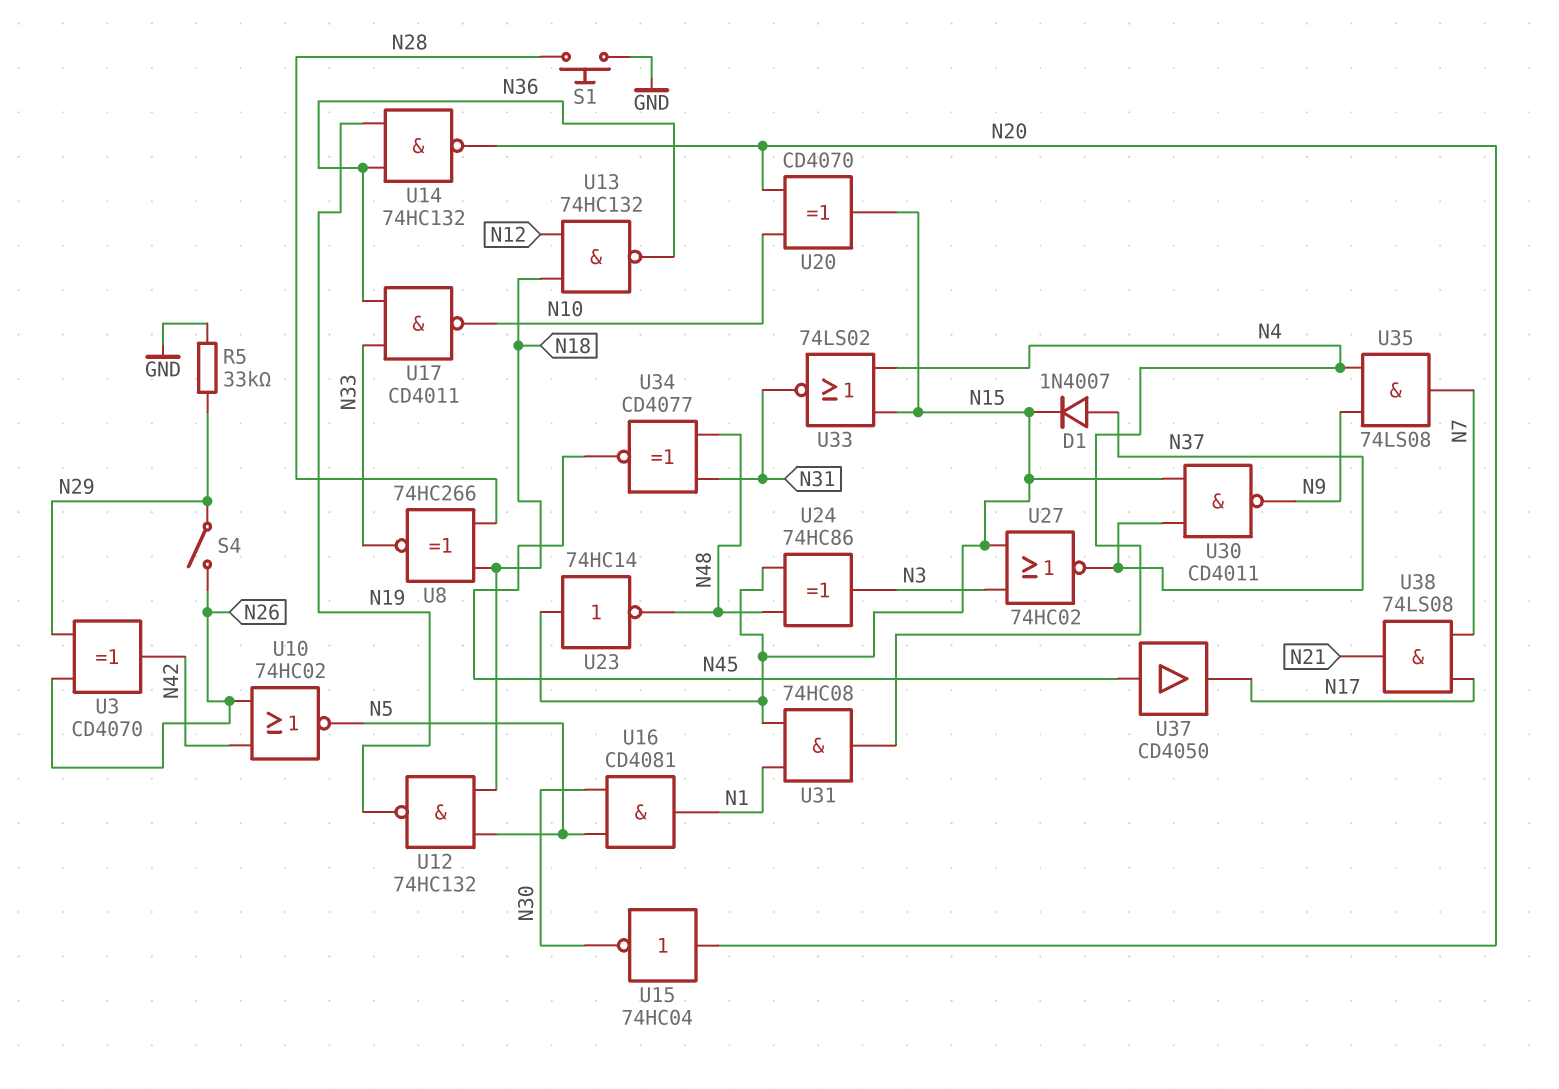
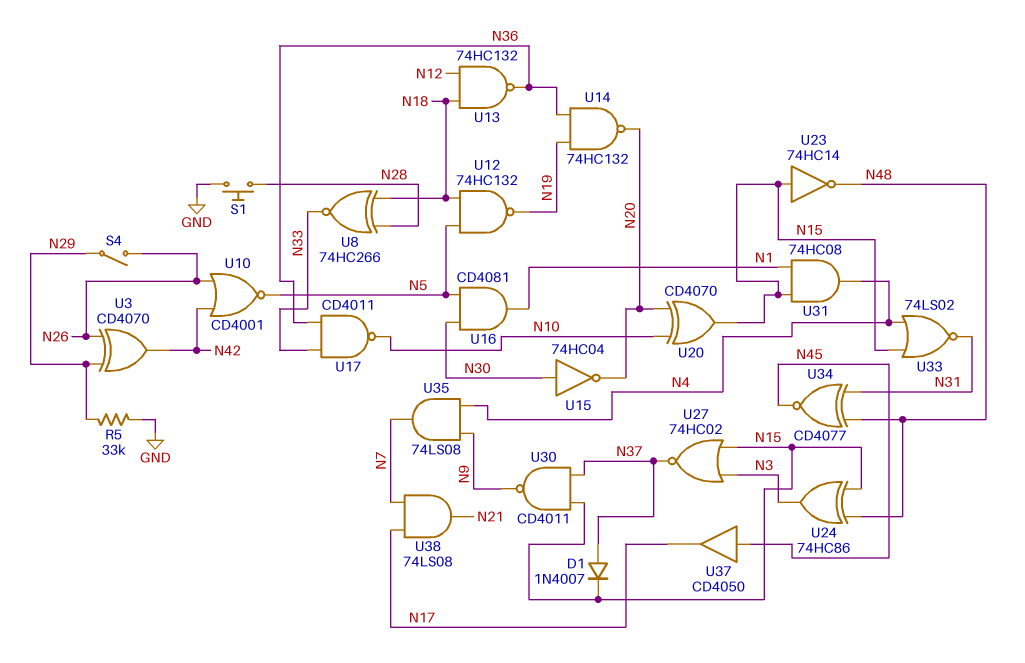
U10: NOR 74HC02 (in N26, in N42, out N5) -> NOR CD4001 (in N26, in N42, out N5)
U15: NOT 74HC04 (in N20, out N30) -> NOT 74HC04 (in N30, out N20)

